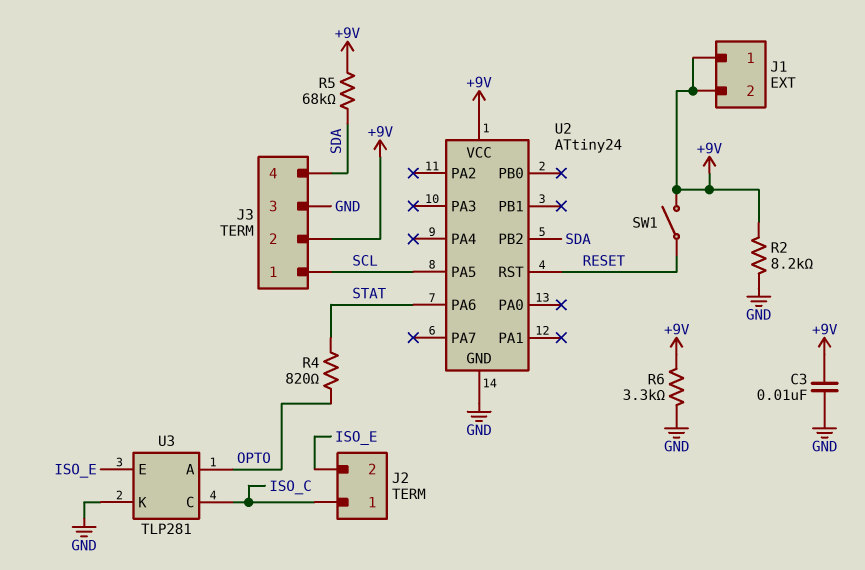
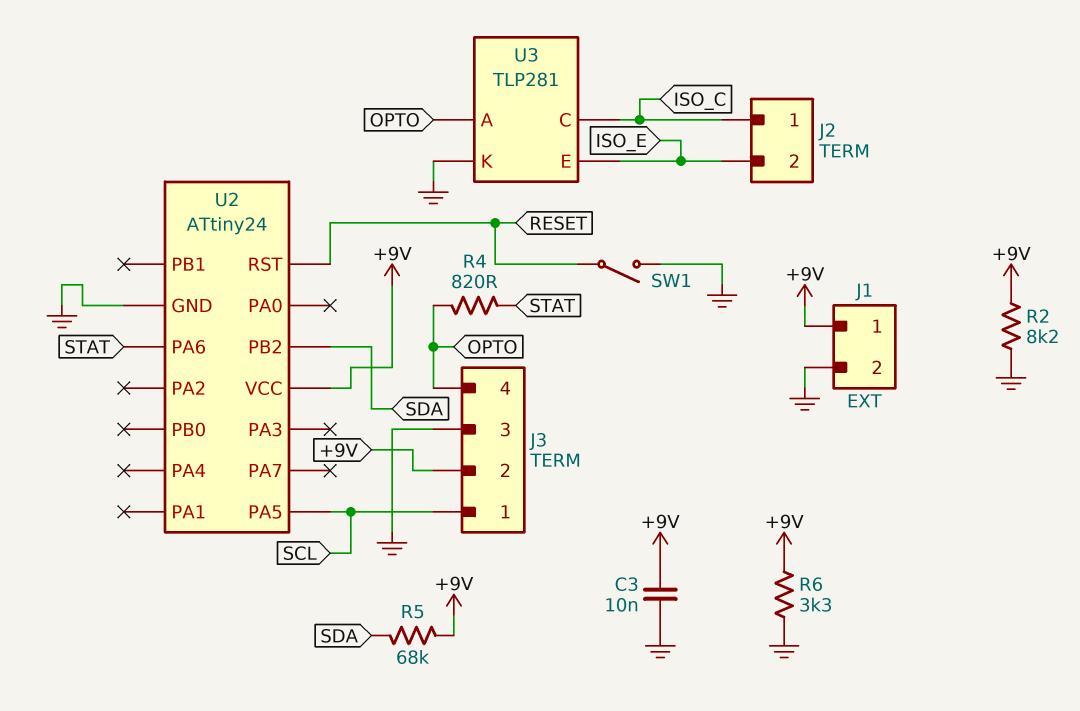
J1 pin 2: +9V -> GND
J3 pin 4: SDA -> OPTO
SW1: switch (+9V, RESET) -> switch (GND, RESET)

